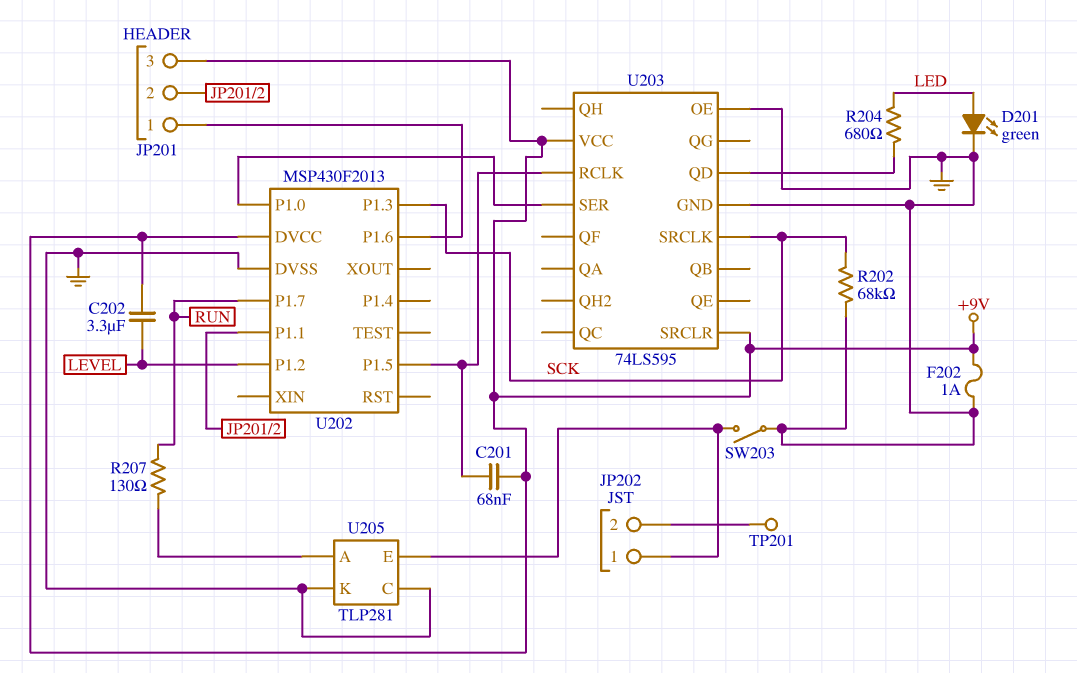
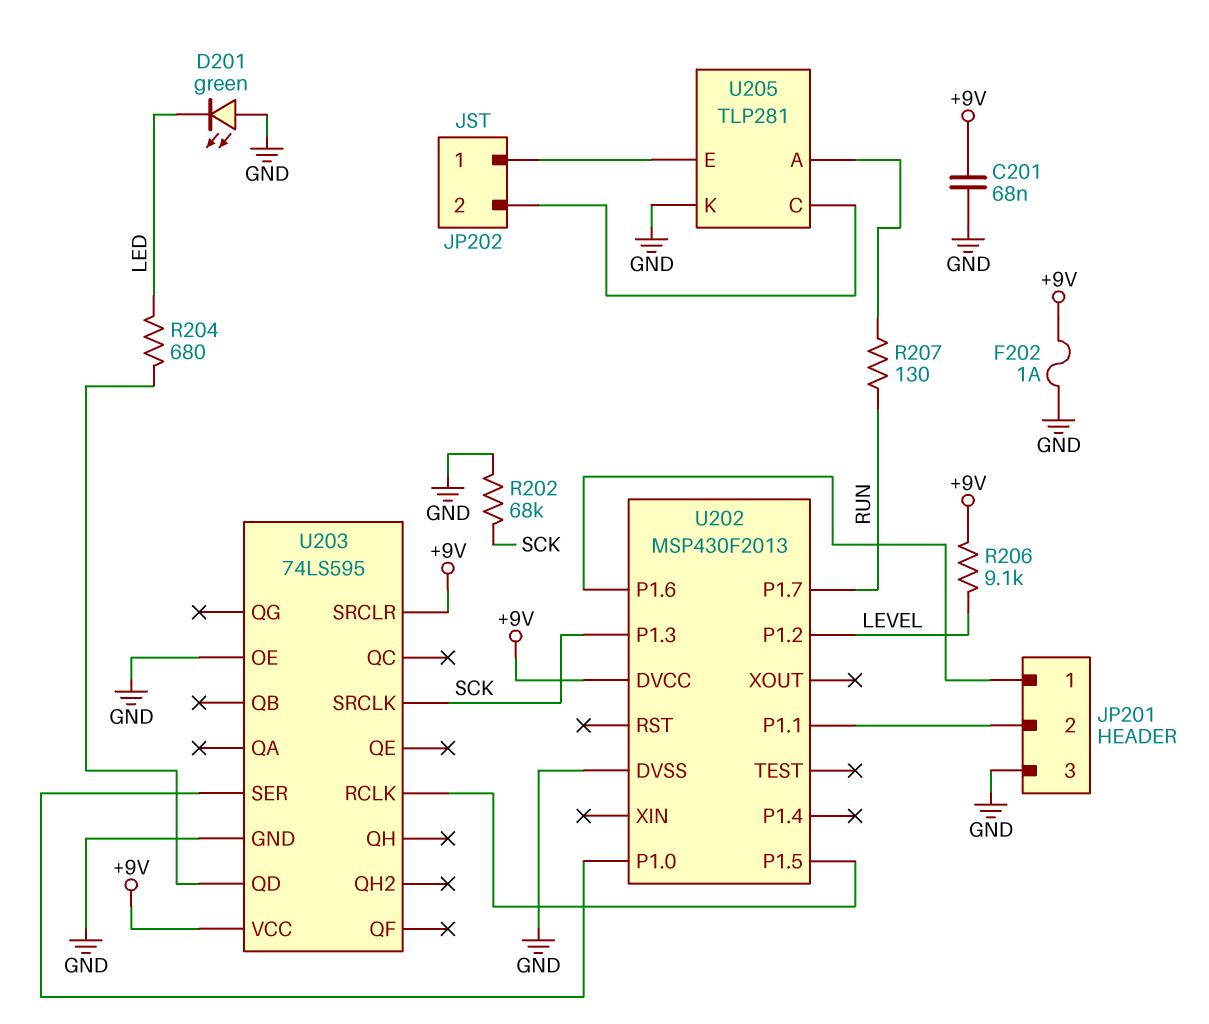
C201: 68nF (+9V, U202/P1.5) -> 68nF (+9V, GND)
C202: 3.3uF (+9V, LEVEL) -> none
D201: LED green (A LED, K GND) -> LED green (A GND, K LED)
JP201 pin 3: +9V -> GND
R206: none -> 9.1k (+9V, LEVEL)
SW203: switch (GND, JP202/1) -> none
TP201: test point (JP202/2) -> none
U205 pin C: GND -> JP202/2

